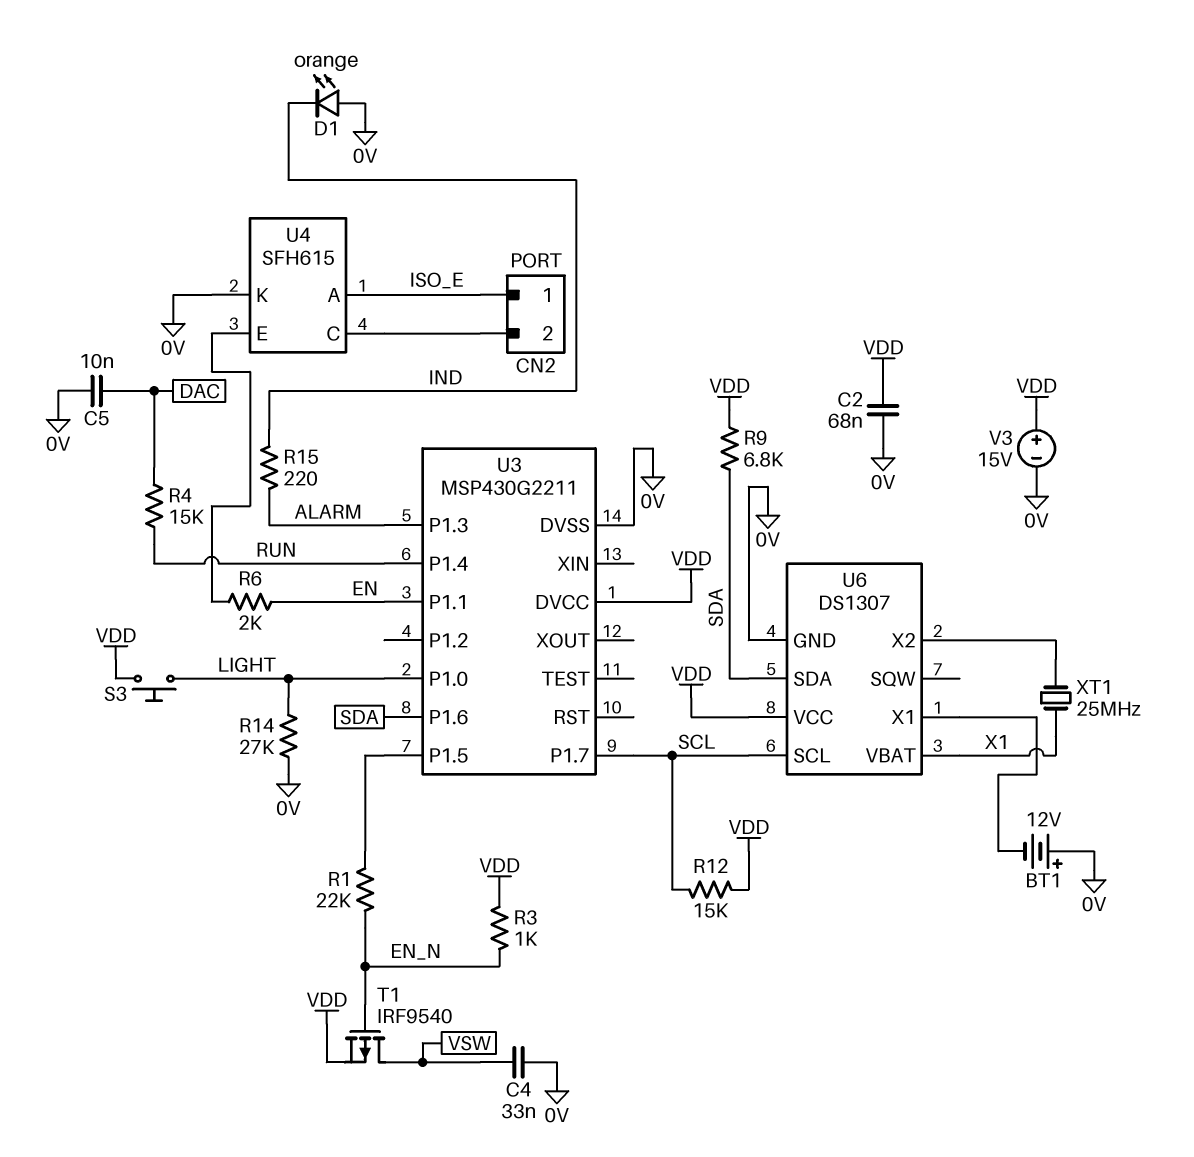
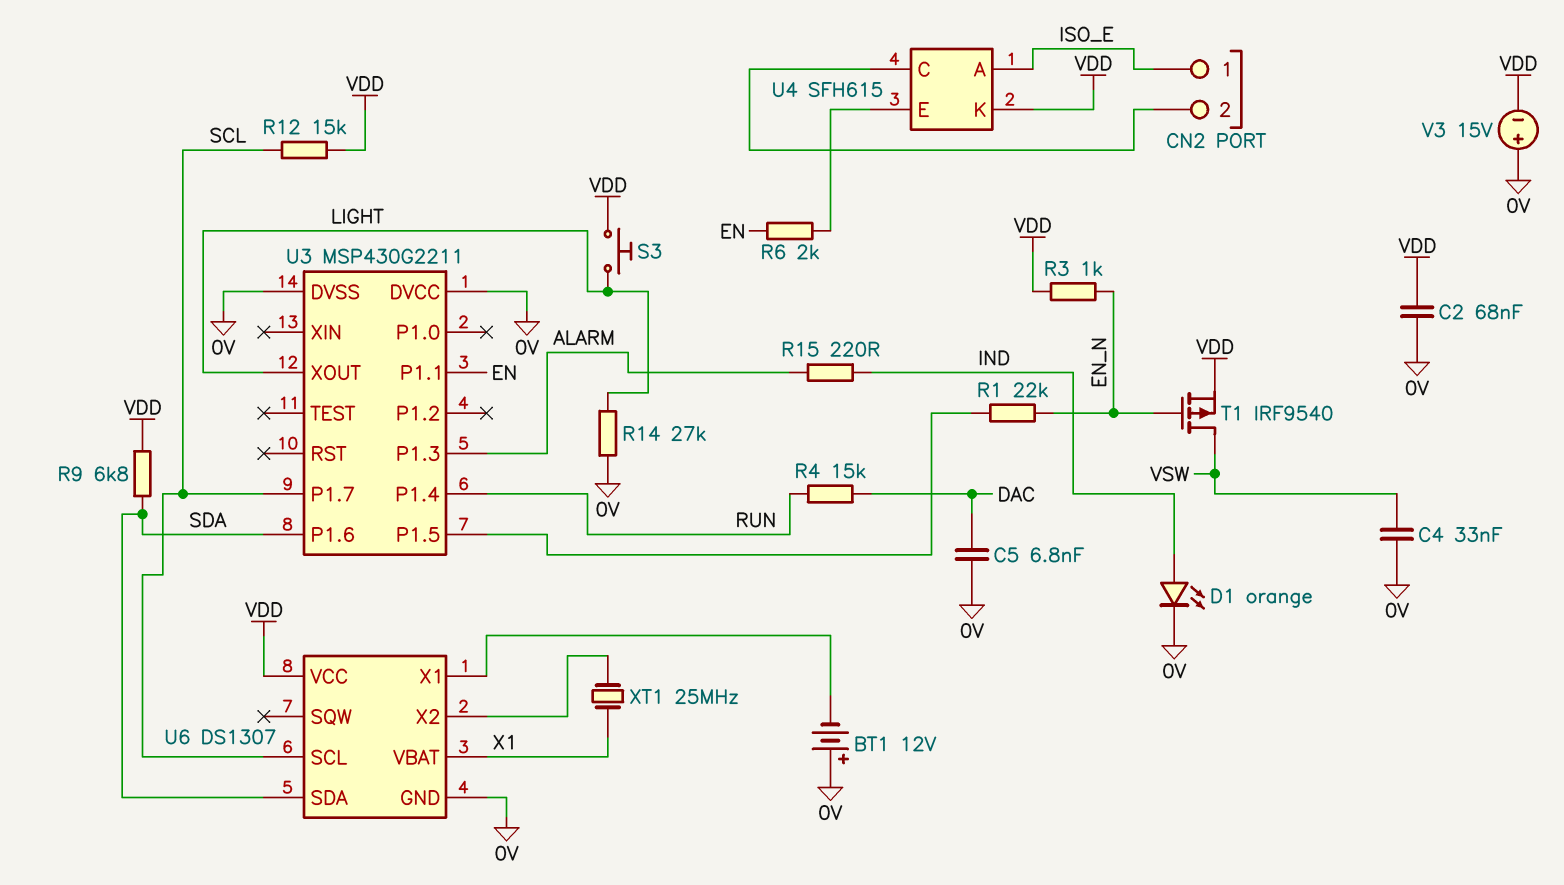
C5: 10nF (0V, DAC) -> 6.8nF (0V, DAC)
D1: LED orange (A 0V, K IND) -> LED orange (A IND, K 0V)
U3 pin DVCC: VDD -> 0V
U3 pin P1.0: LIGHT -> none
U3 pin XOUT: none -> LIGHT
U4 pin K: 0V -> VDD
V3: 15V (plus VDD, minus 0V) -> 15V (plus 0V, minus VDD)

